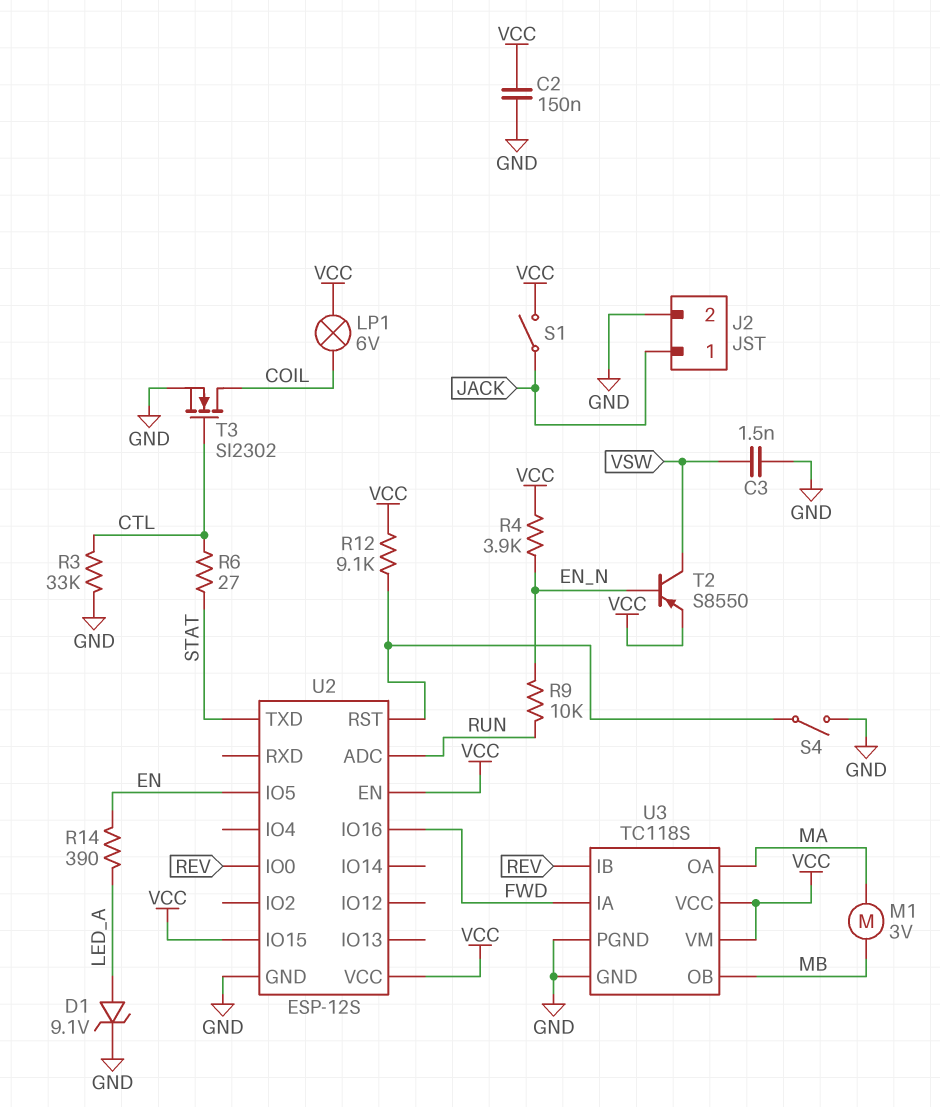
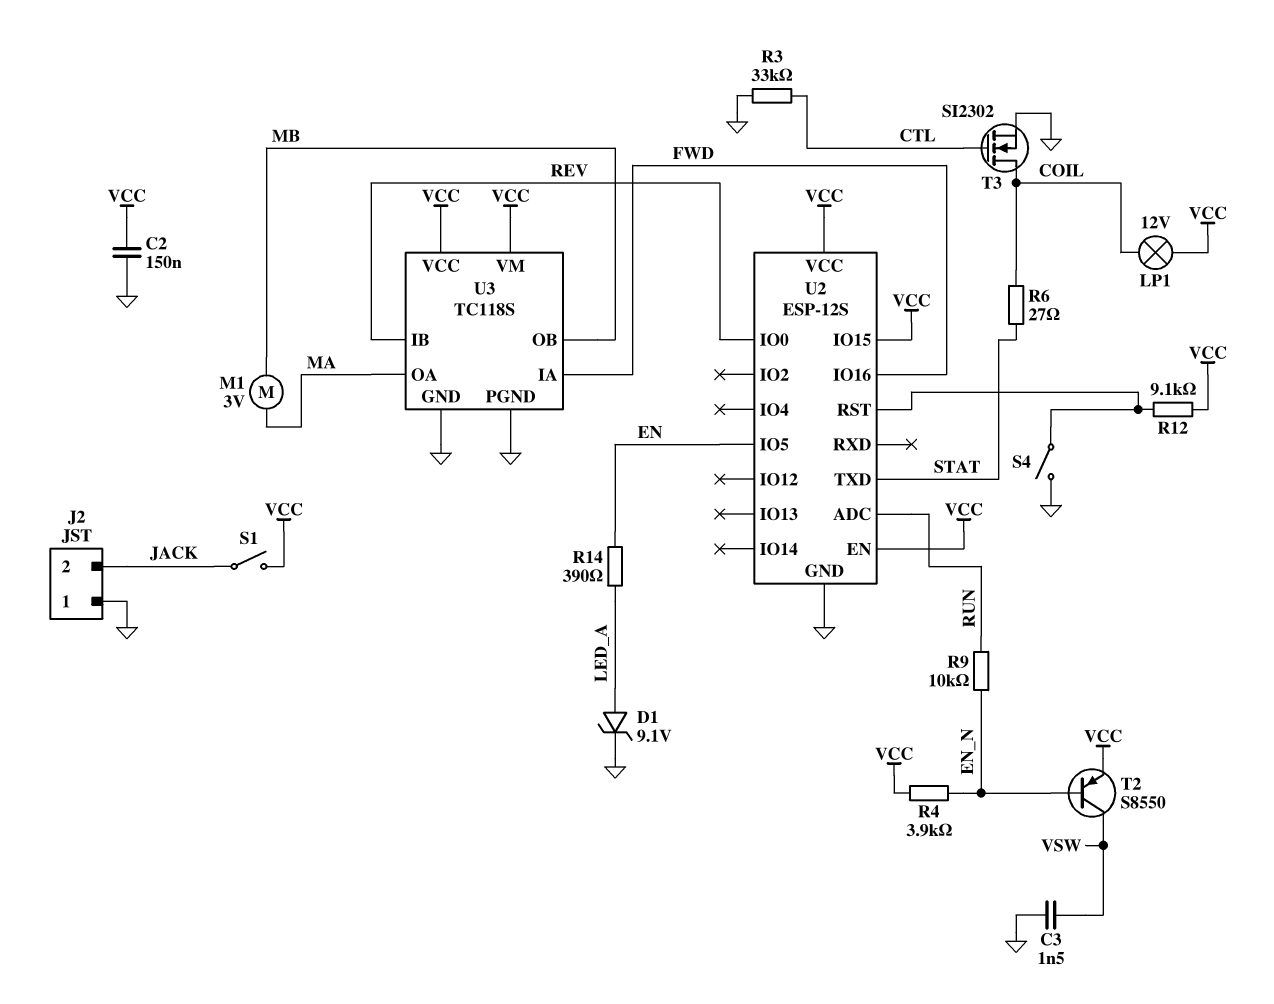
J2 pin 1: JACK -> GND
J2 pin 2: GND -> JACK
LP1: lamp 6V (COIL, VCC) -> lamp 12V (COIL, VCC)
R6: 27 (CTL, STAT) -> 27 (COIL, STAT)

